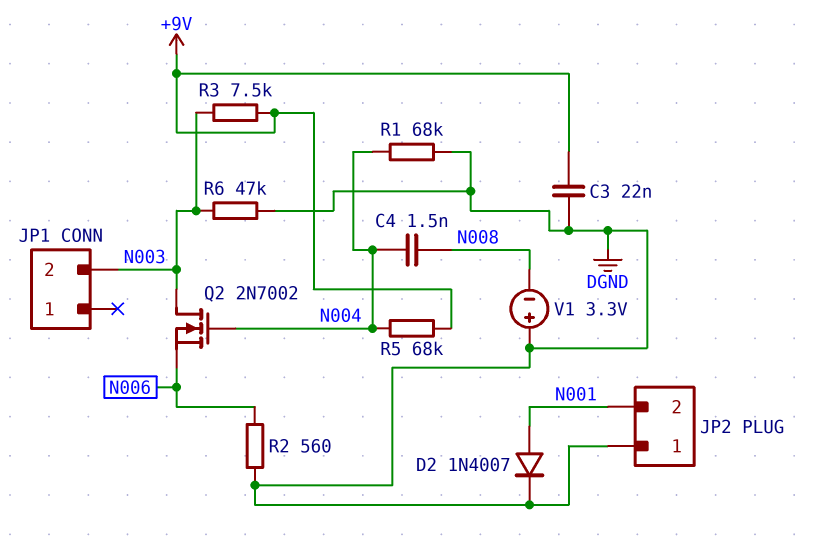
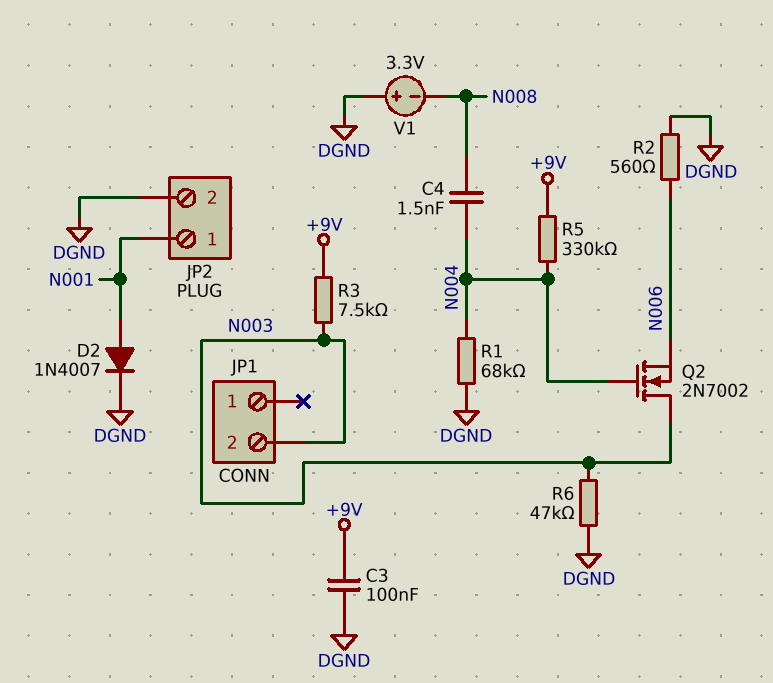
C3: 22nF (+9V, DGND) -> 100nF (+9V, DGND)
JP2 pin 1: DGND -> N001
JP2 pin 2: N001 -> DGND
R5: 68k (+9V, N004) -> 330k (+9V, N004)

